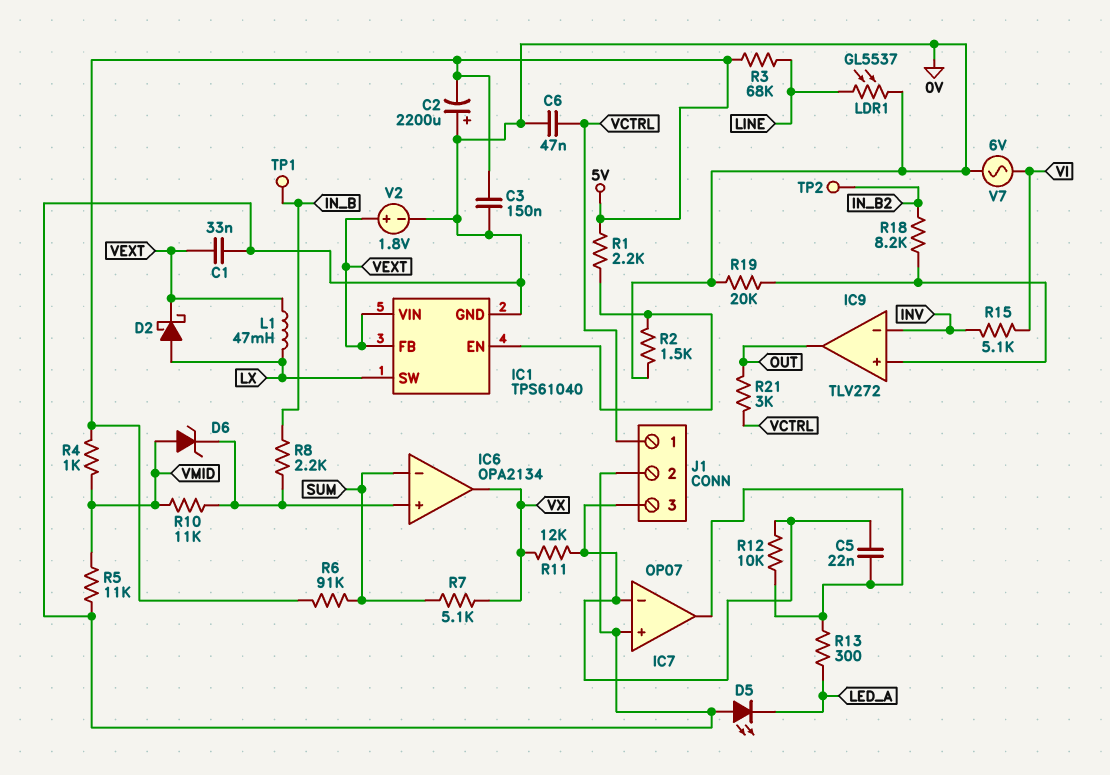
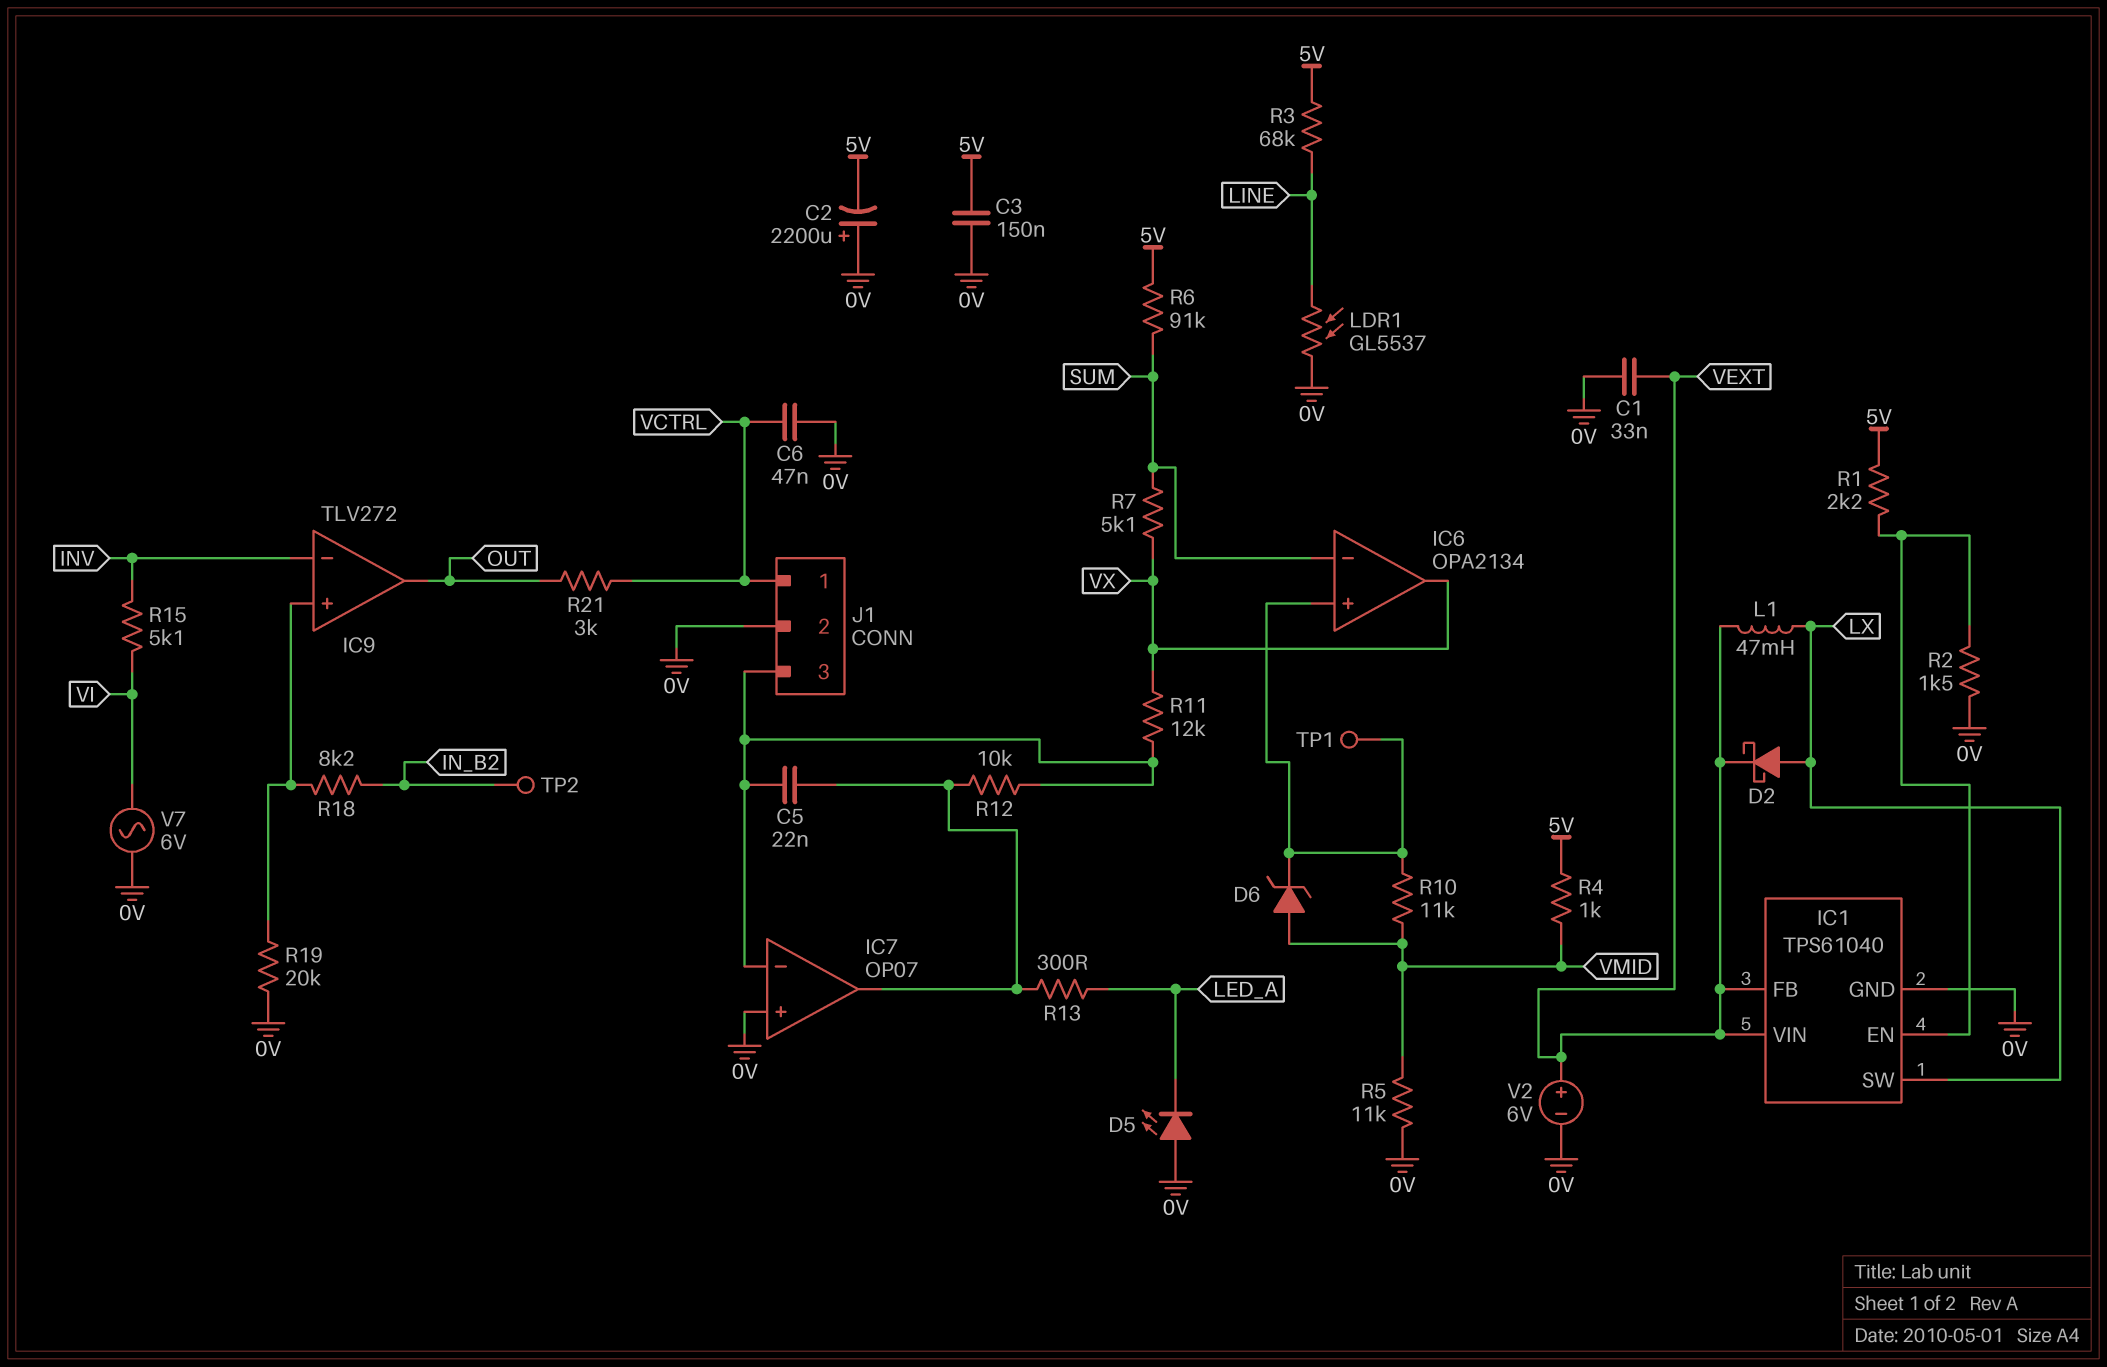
R8: 2.2k (IC6/in+, IN_B) -> none
TP1: test point (IN_B) -> test point (IC6/in+)
V2: 1.8V (plus VEXT, minus 0V) -> 6V (plus VEXT, minus 0V)

